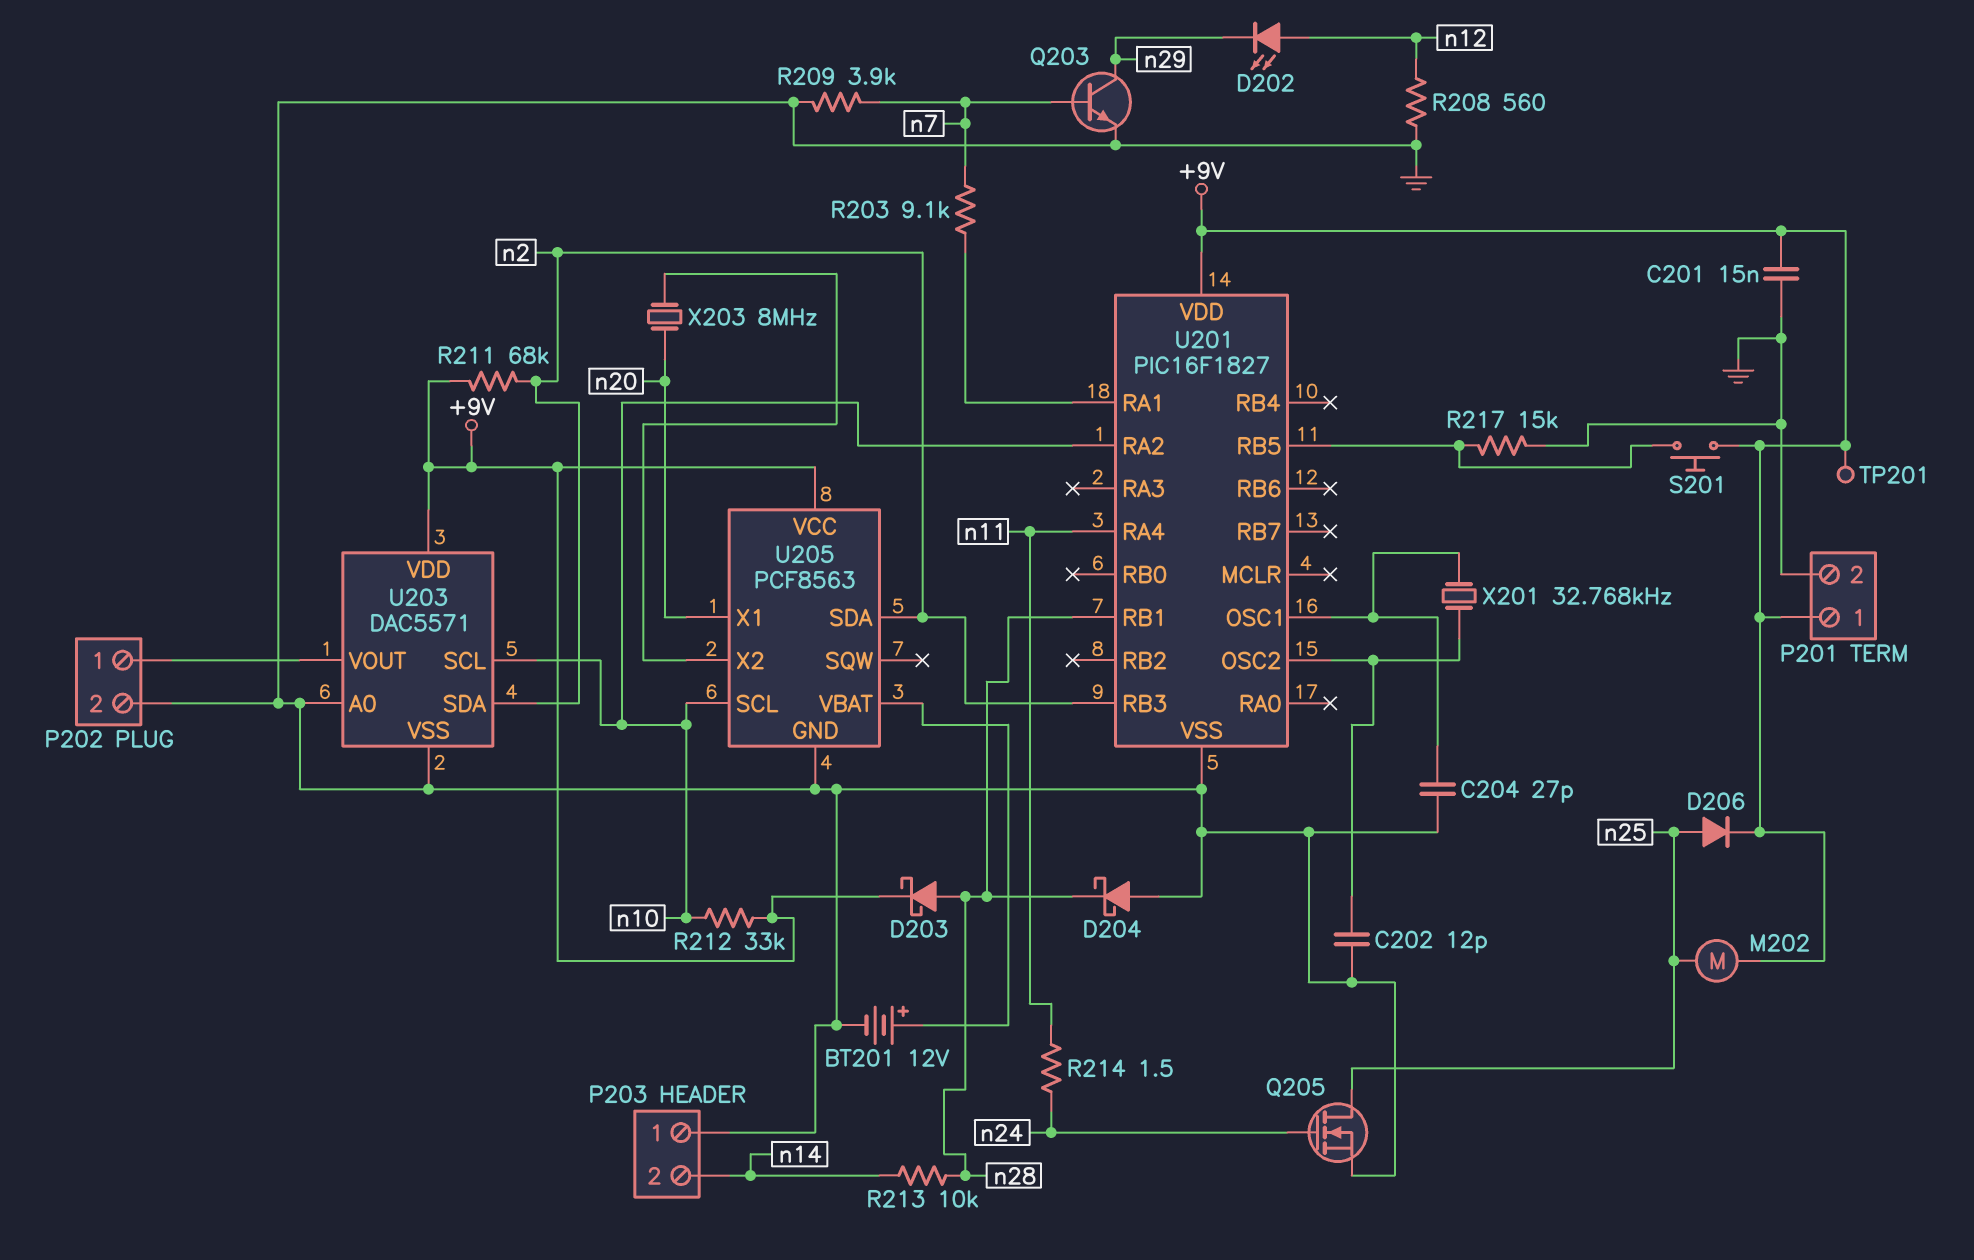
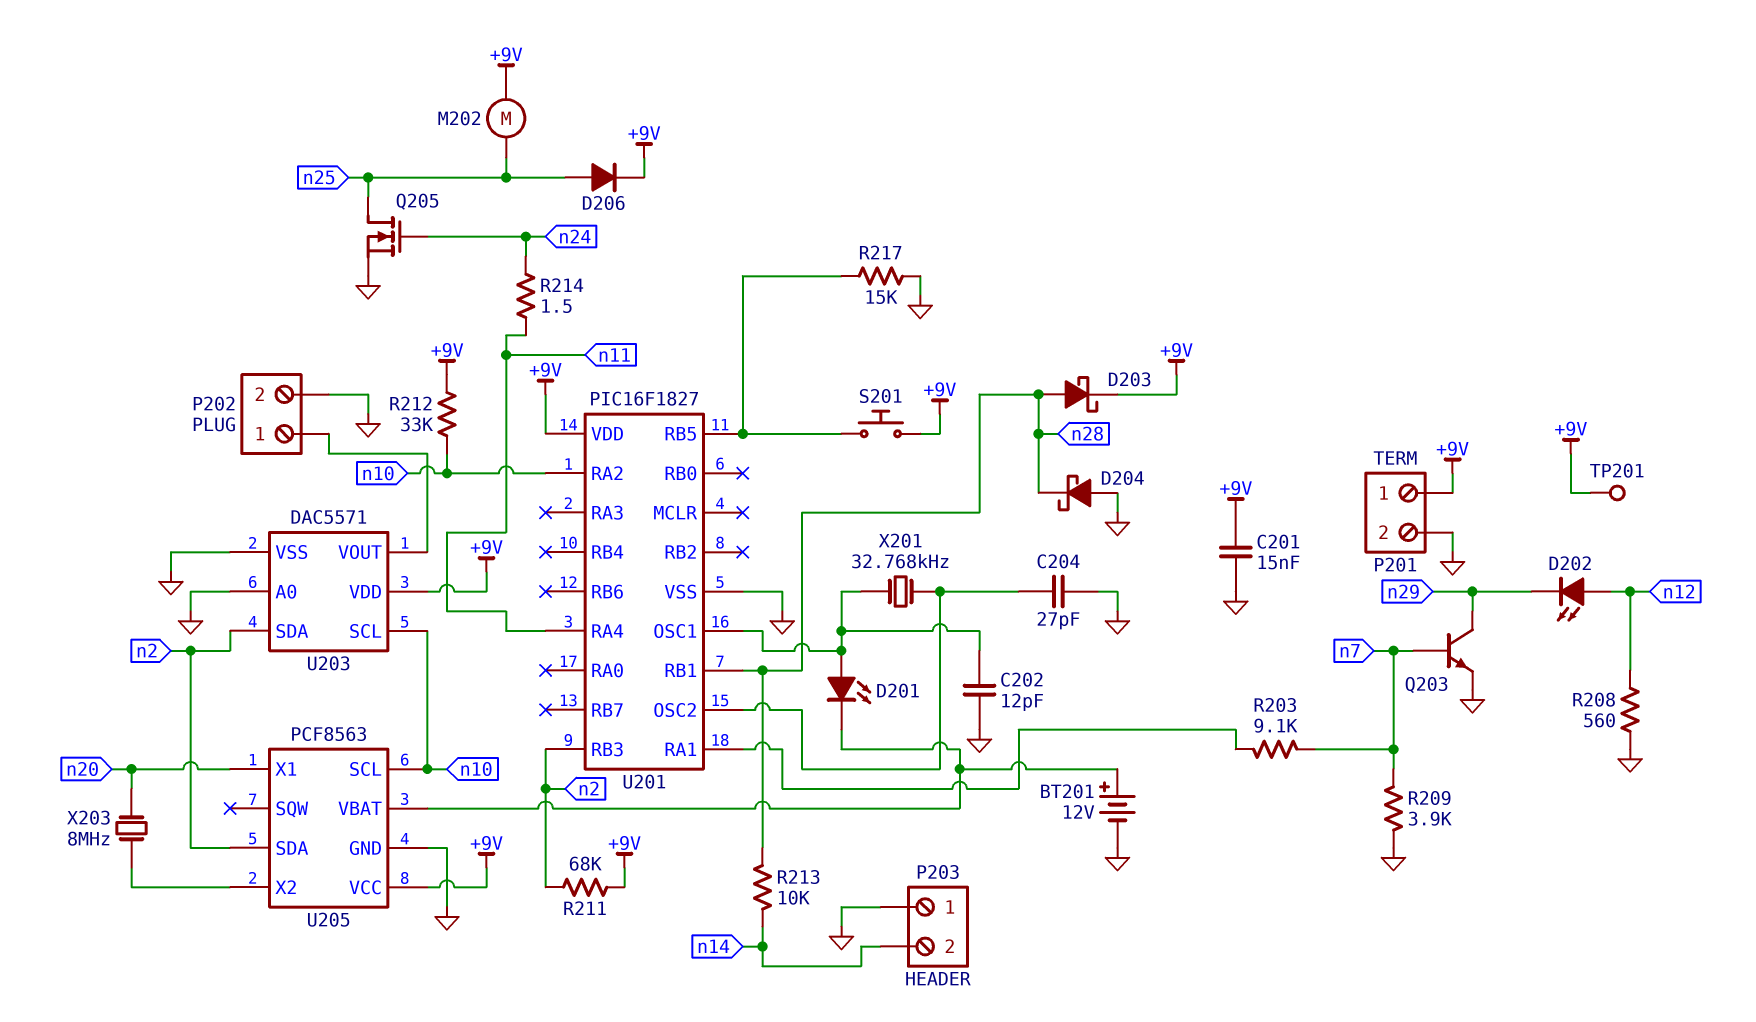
C202: 12pF (GND, U201/OSC2) -> 12pF (GND, U201/OSC1)
C204: 27pF (GND, U201/OSC1) -> 27pF (GND, U201/OSC2)
D201: none -> LED (A U201/OSC1, K U205/VBAT)

